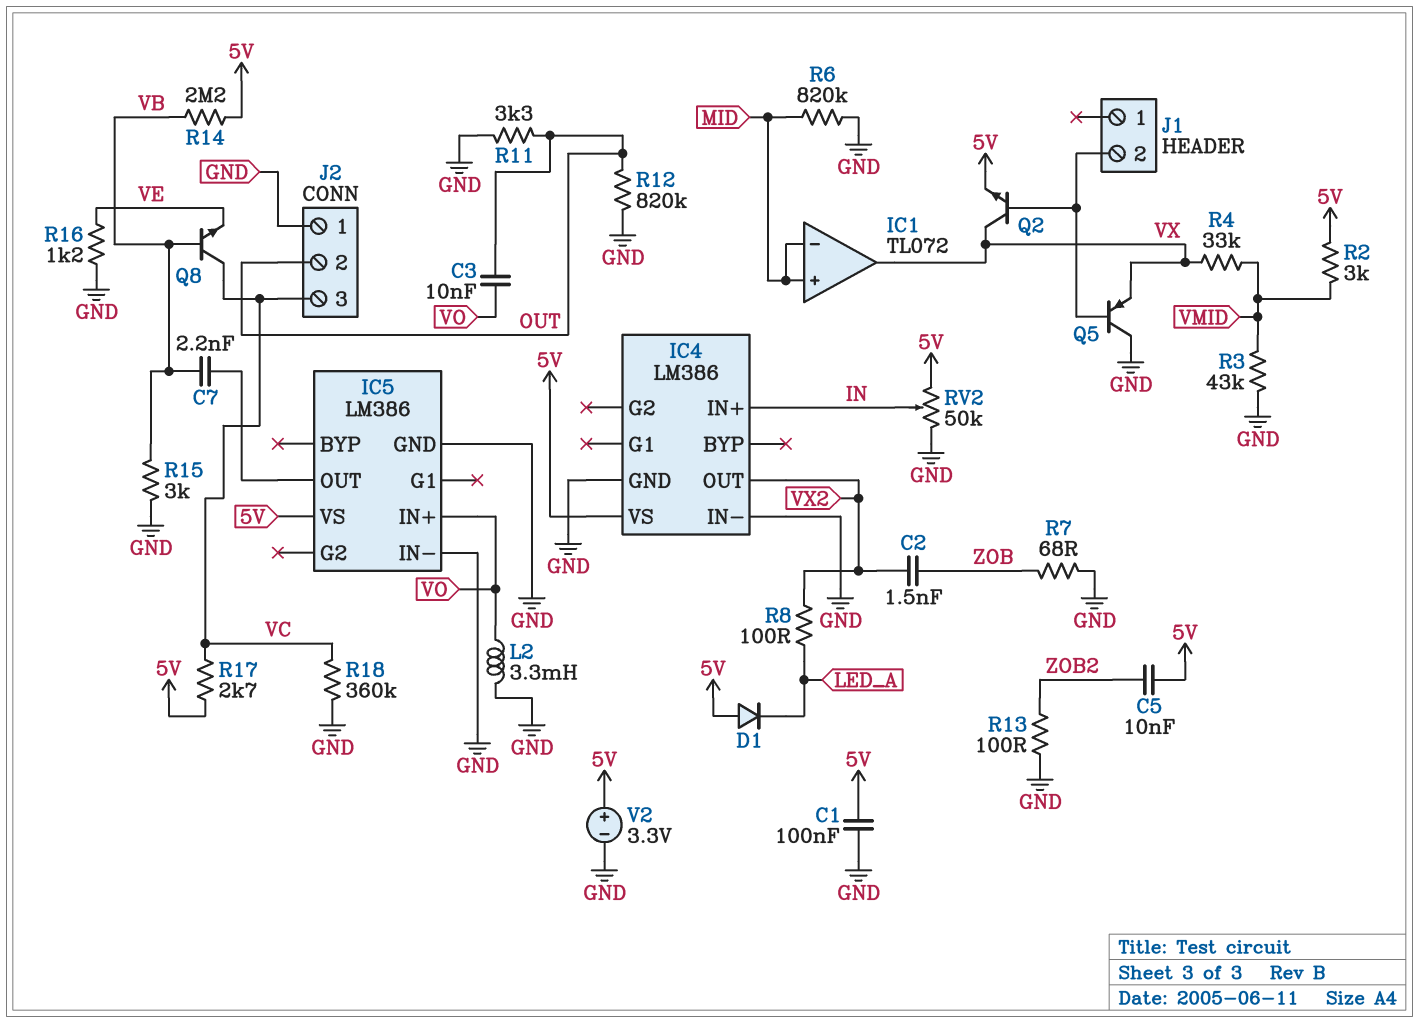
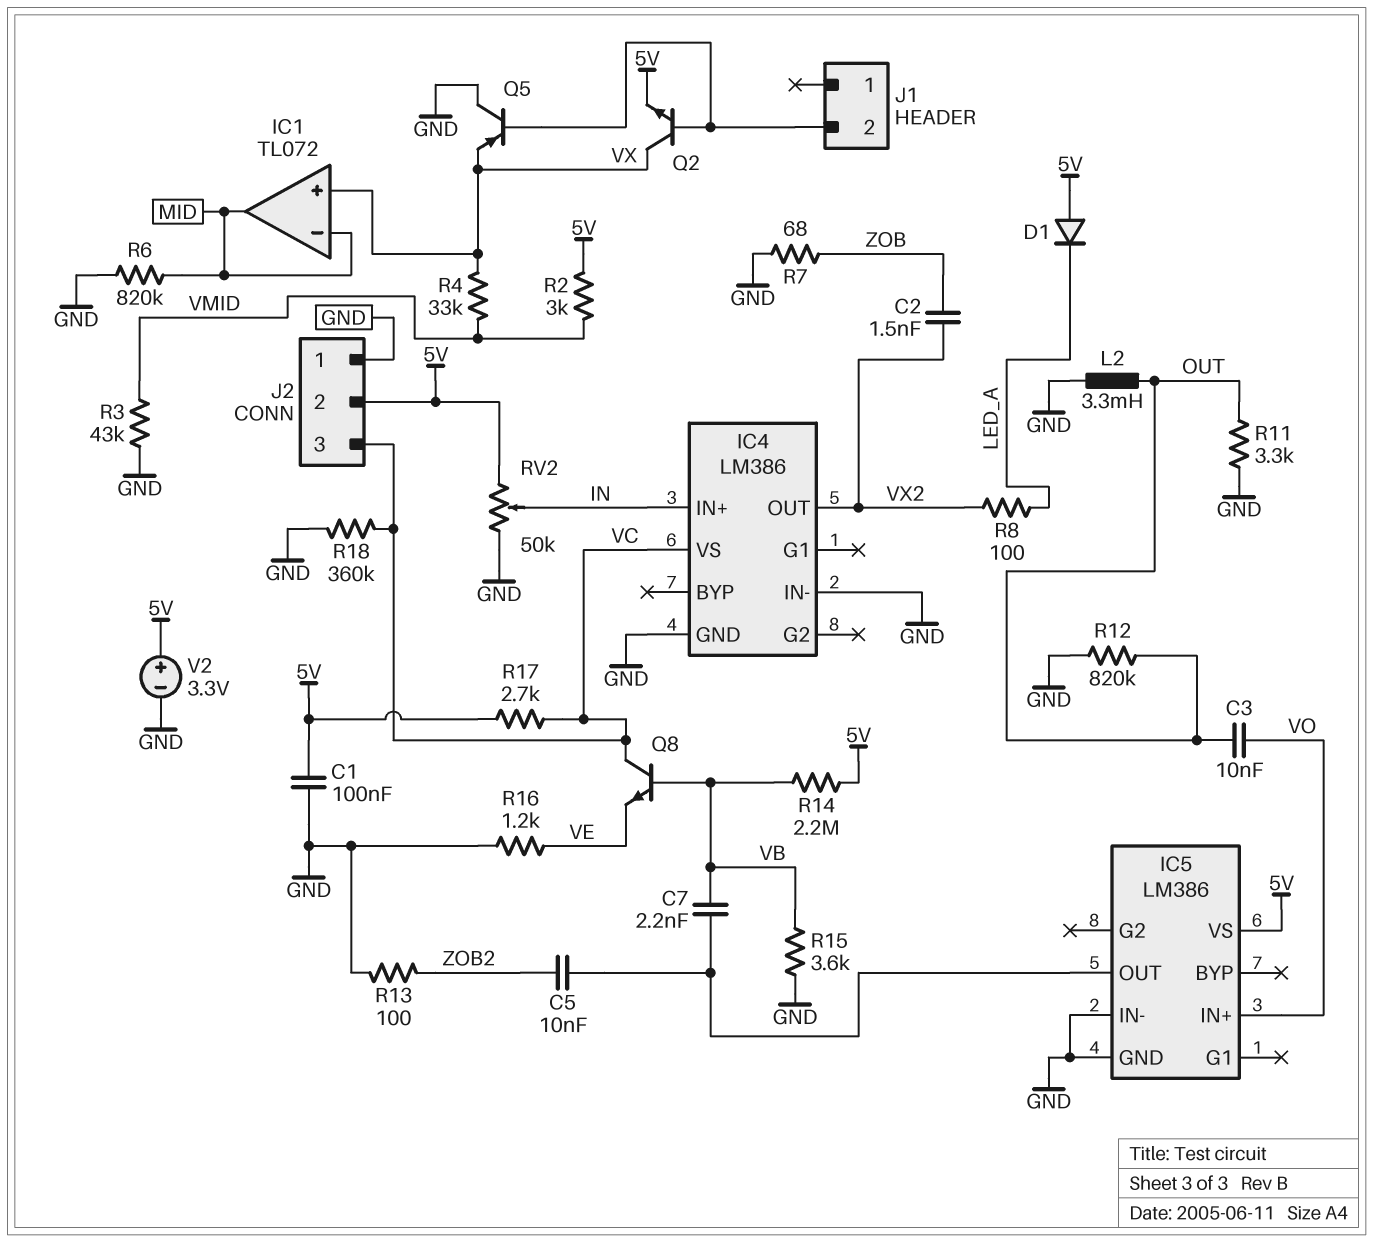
C5: 10nF (5V, ZOB2) -> 10nF (IC5/OUT, ZOB2)
IC1 pin in+: MID -> VX
IC1 pin out: VX -> MID
IC4 pin VS: 5V -> VC
J2 pin 2: OUT -> 5V
L2: 3.3mH (GND, VO) -> 3.3mH (GND, OUT)
R15: 3k (GND, VB) -> 3.6k (GND, VB)

